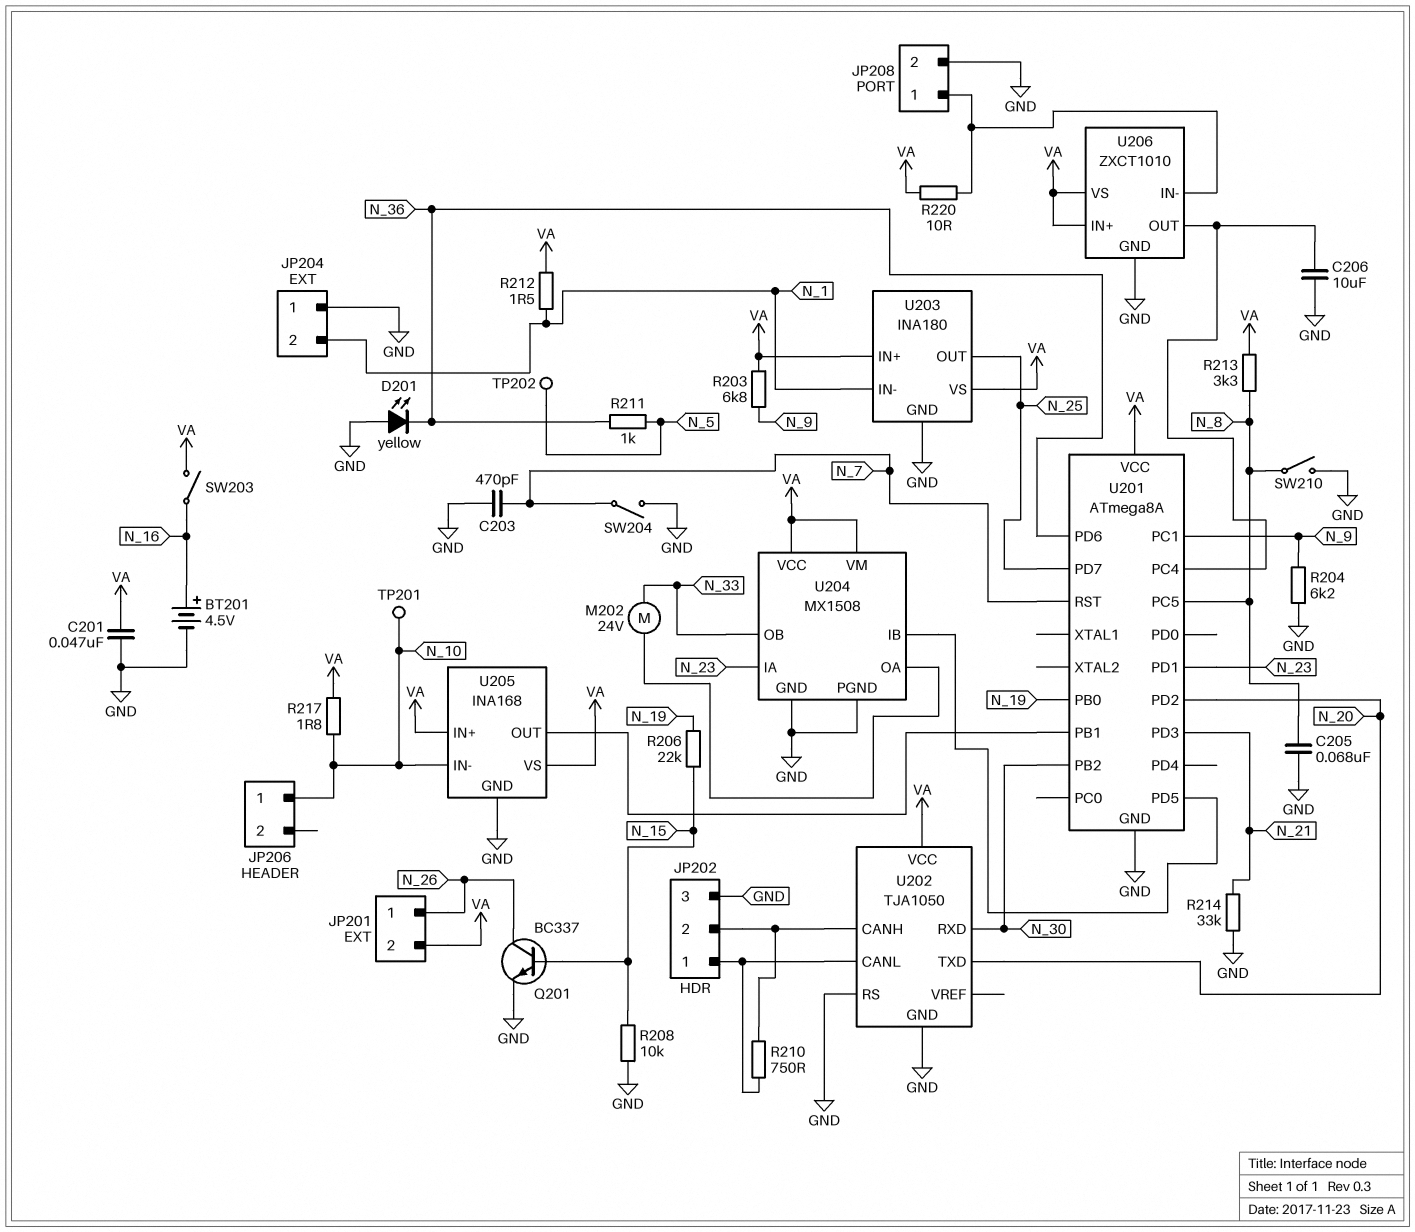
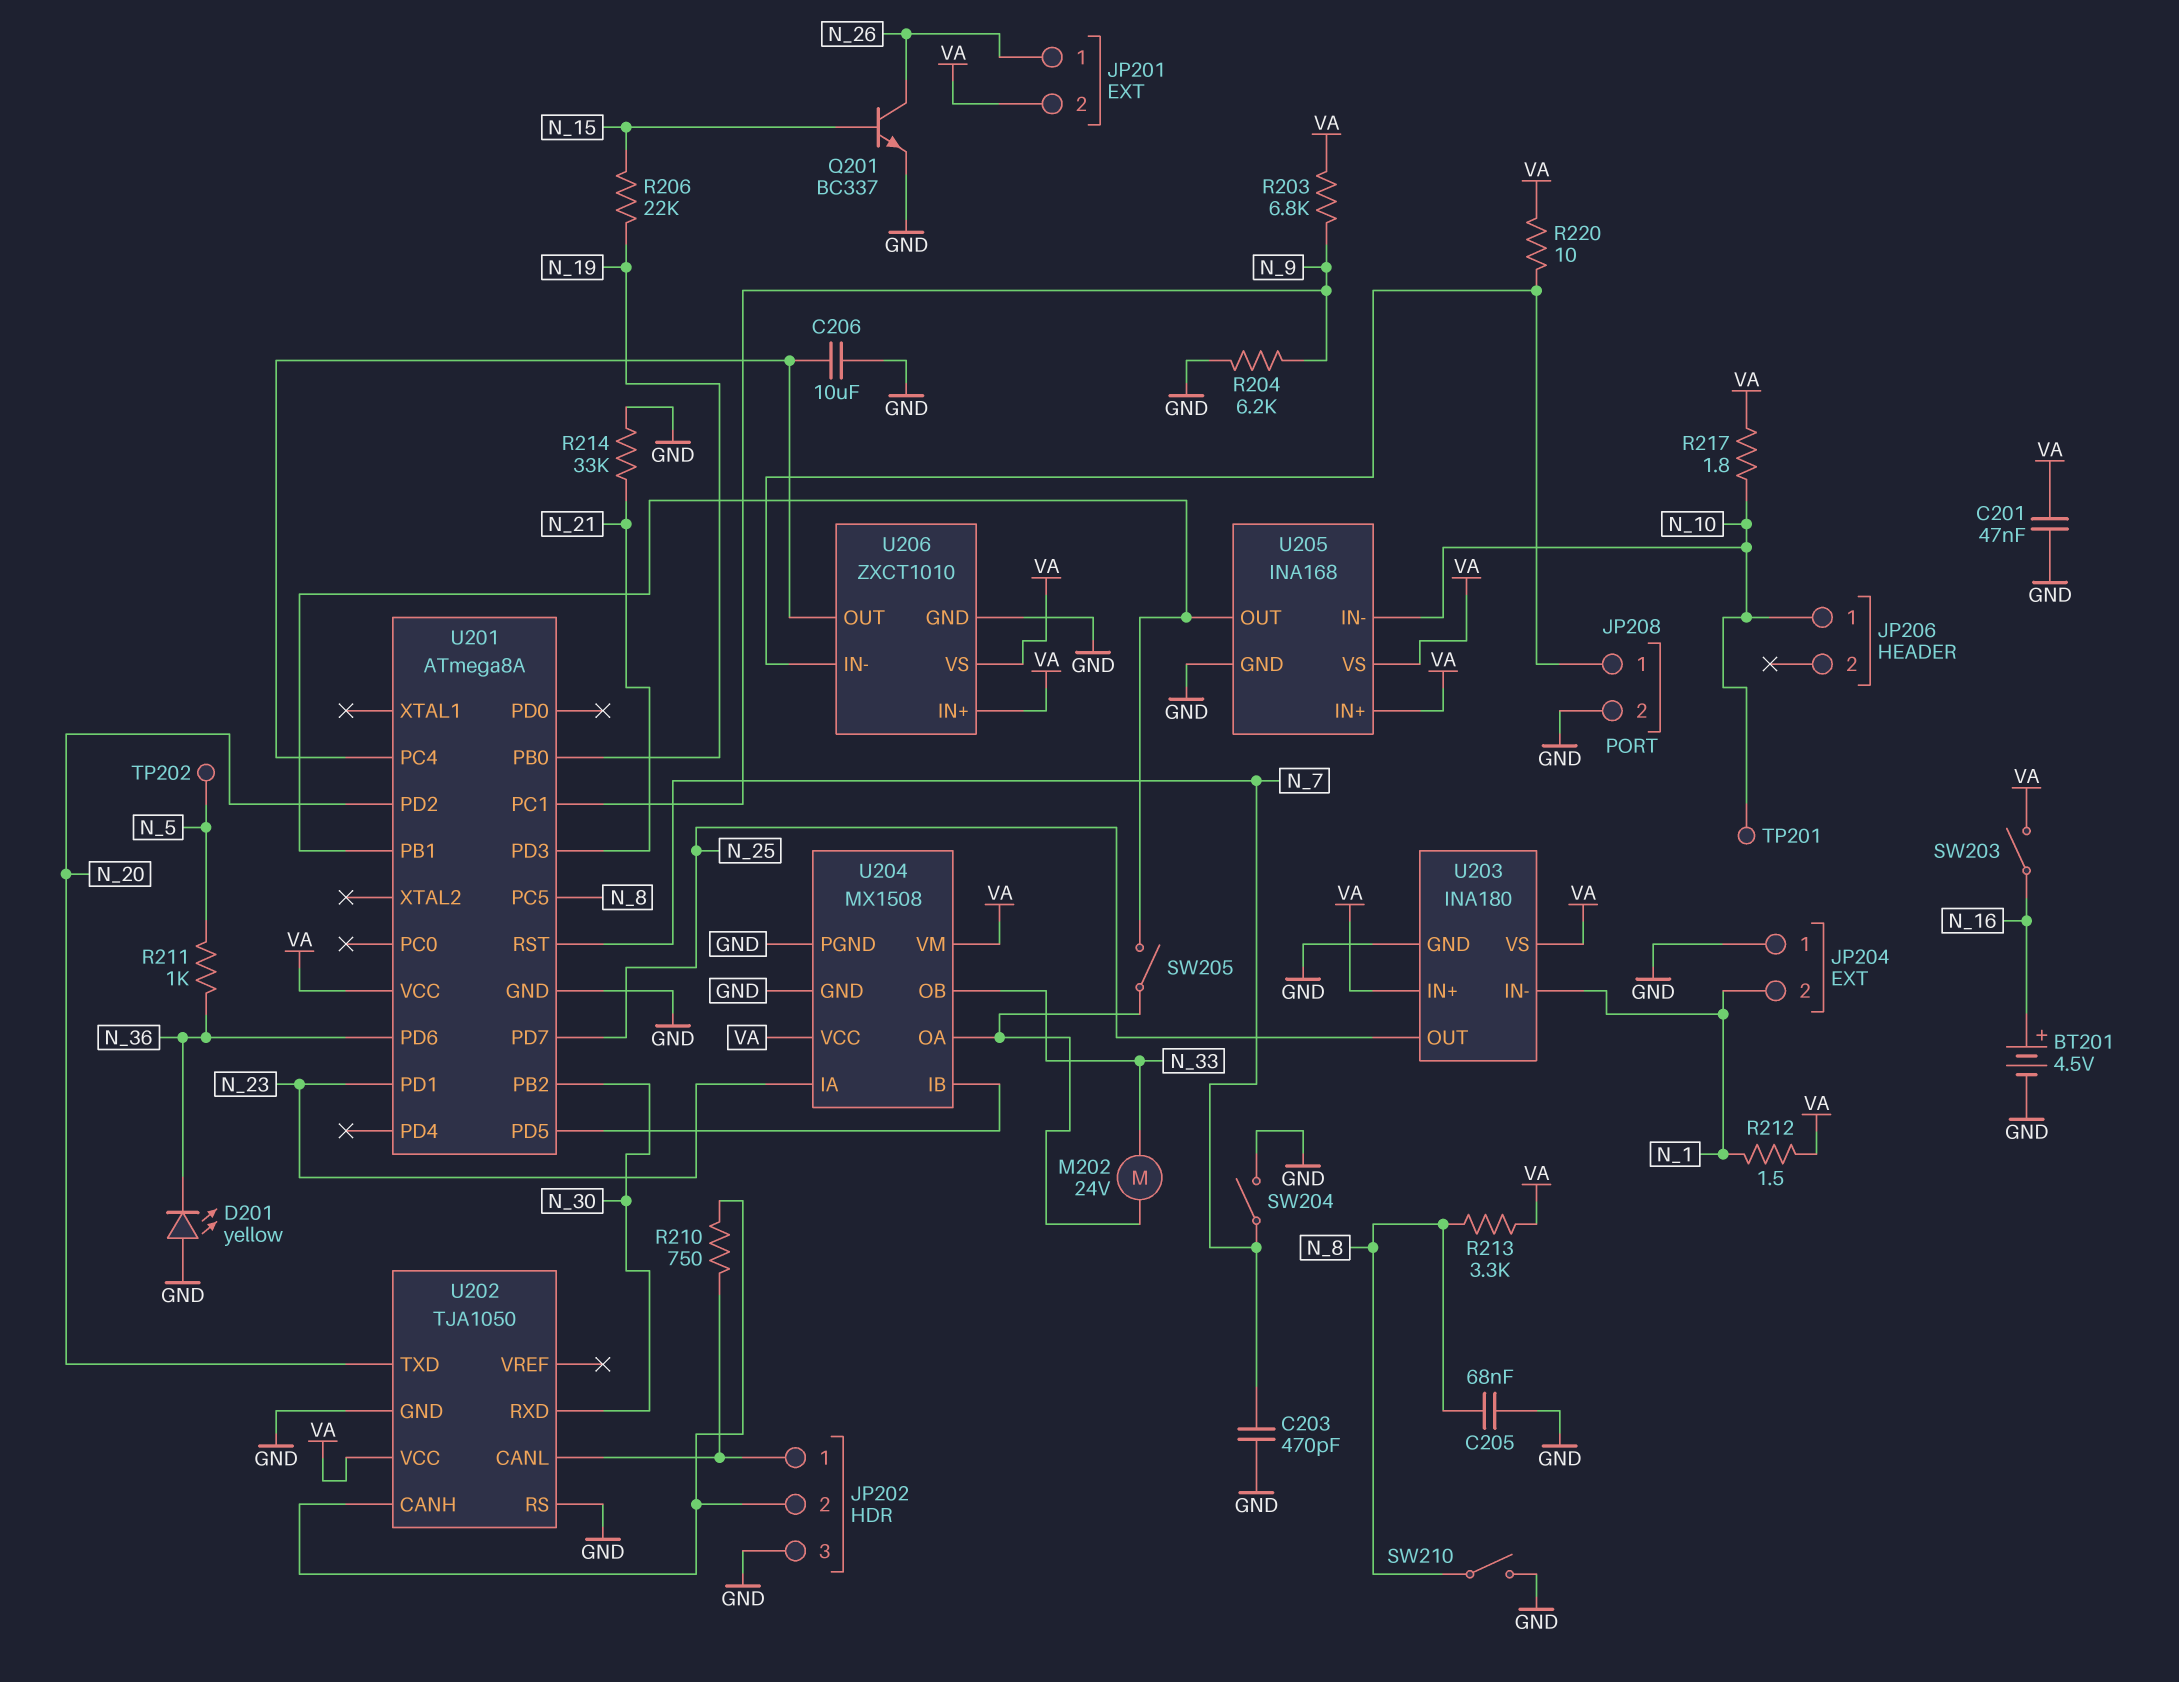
R208: 10k (GND, N_15) -> none
SW205: none -> switch (U201/PB1, U204/OA)

